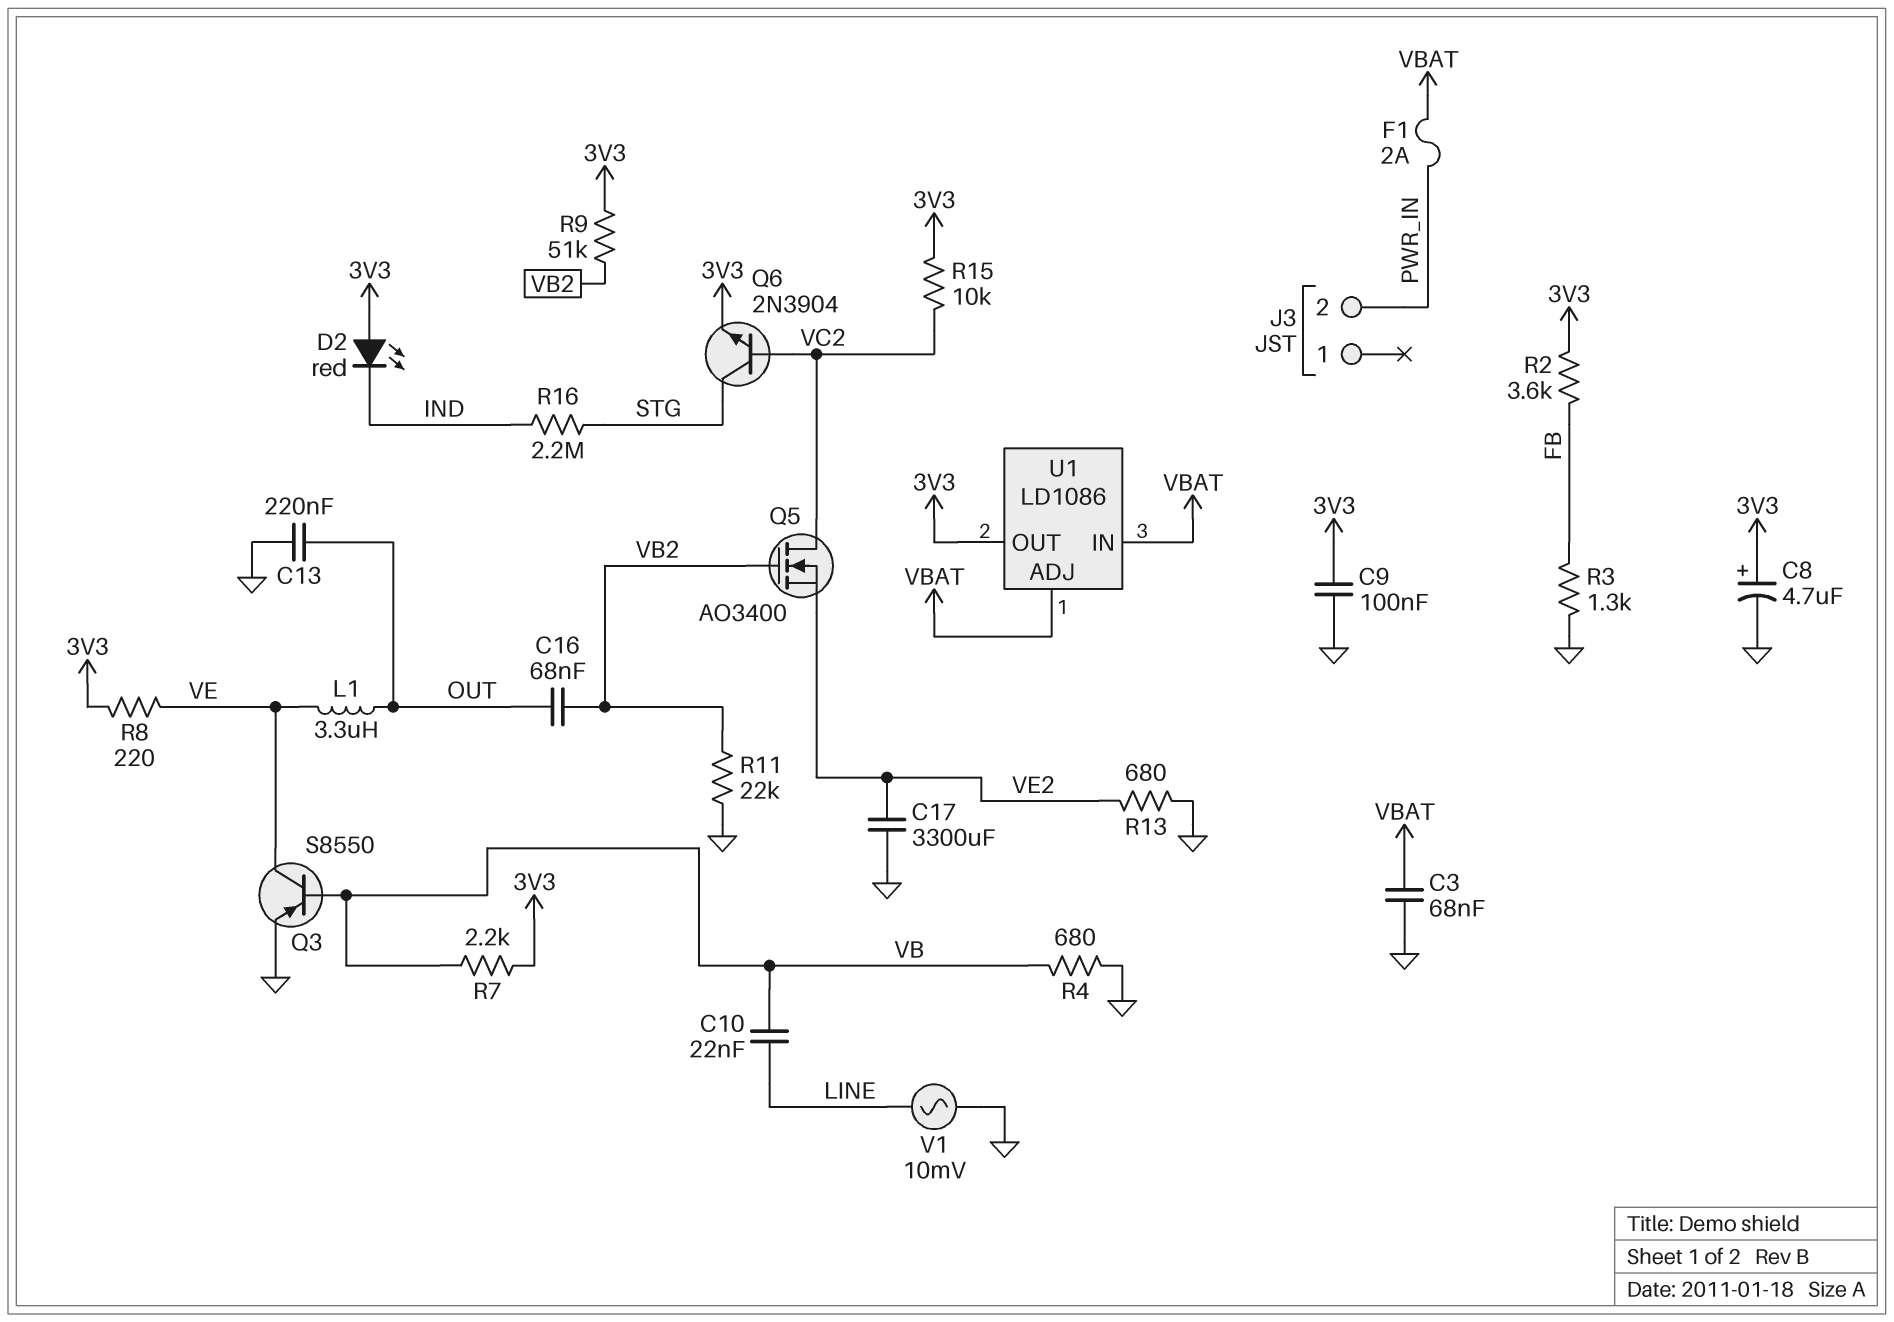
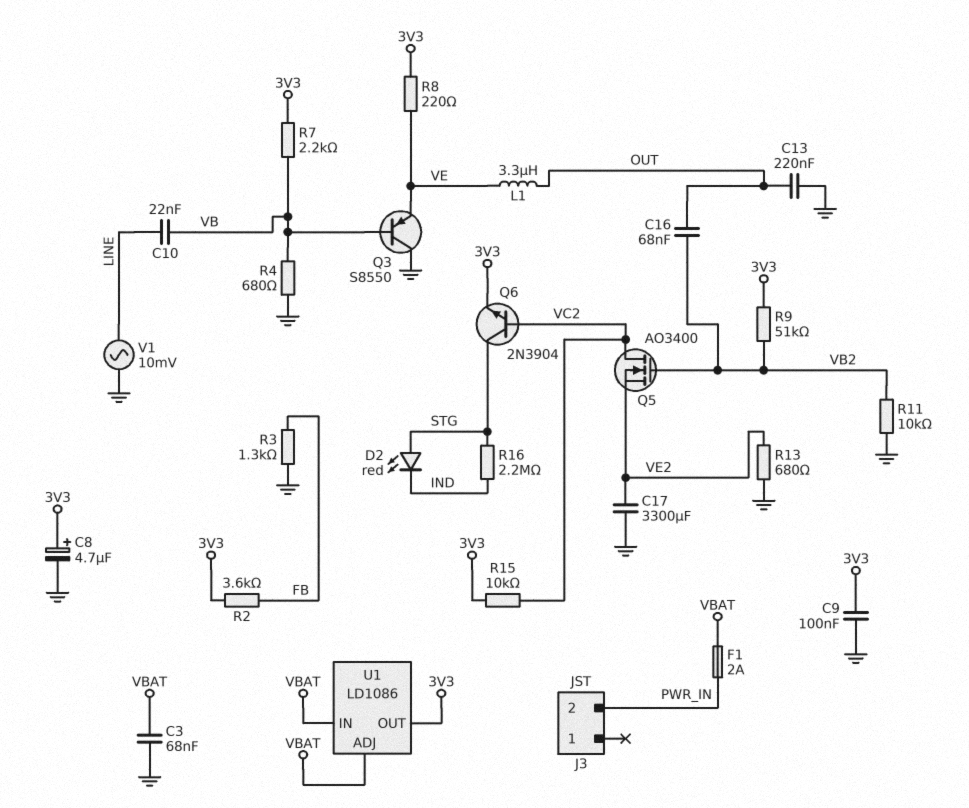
D2: LED red (A 3V3, K IND) -> LED red (A STG, K IND)
Q3: PNP S8550 (B VB, C VE, E GND) -> PNP S8550 (B VB, C GND, E VE)
R11: 22k (GND, VB2) -> 10k (GND, VB2)

